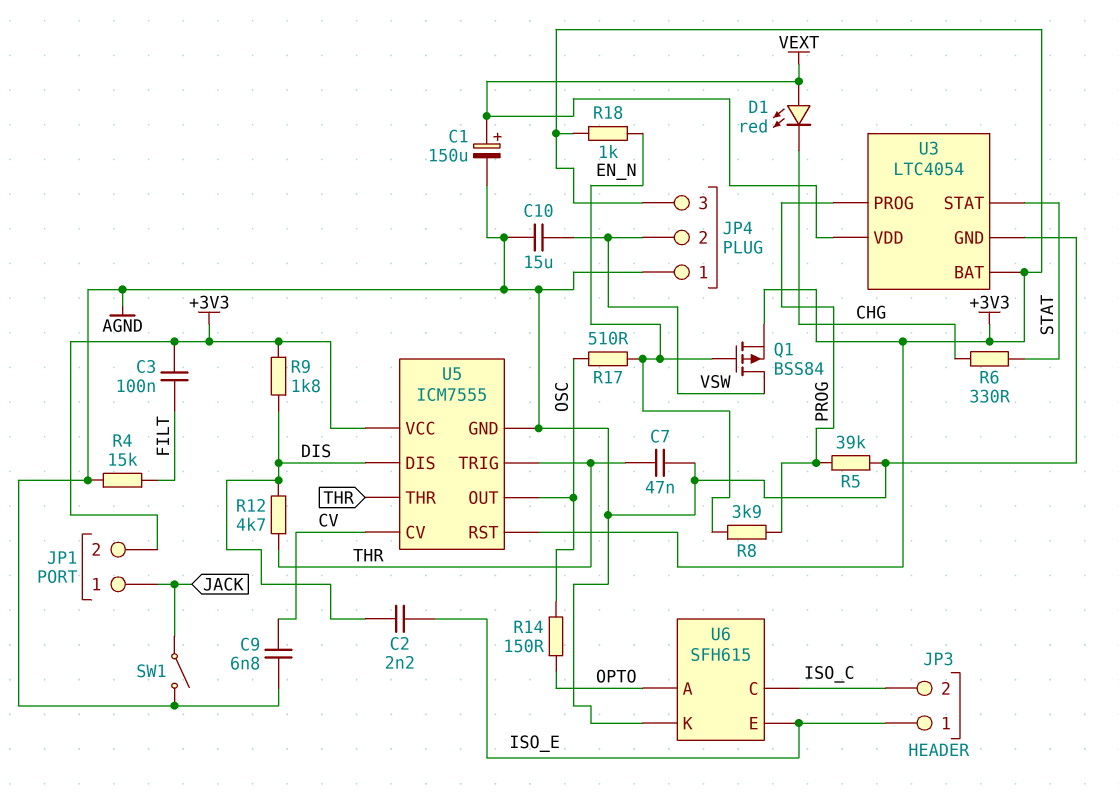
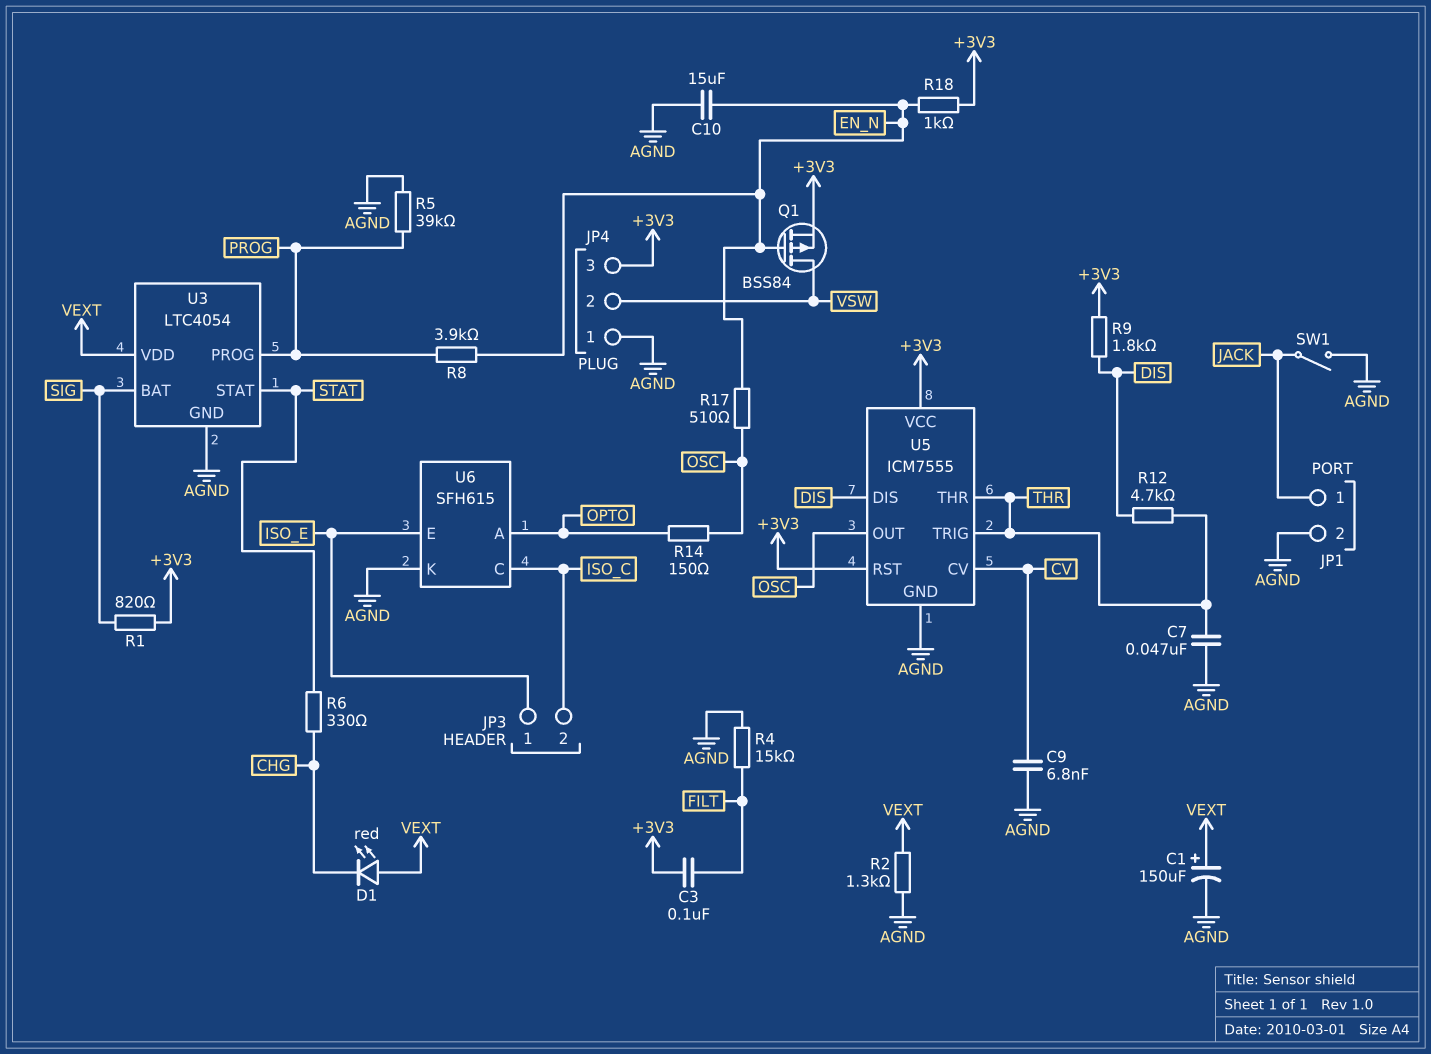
C2: 2.2nF (DIS, ISO_E) -> none
C10: 15uF (AGND, VSW) -> 15uF (AGND, EN_N)
JP1 pin 2: +3V3 -> AGND
R1: none -> 820 (+3V3, SIG)
R2: none -> 1.3k (AGND, VEXT)
U3 pin BAT: +3V3 -> SIG

